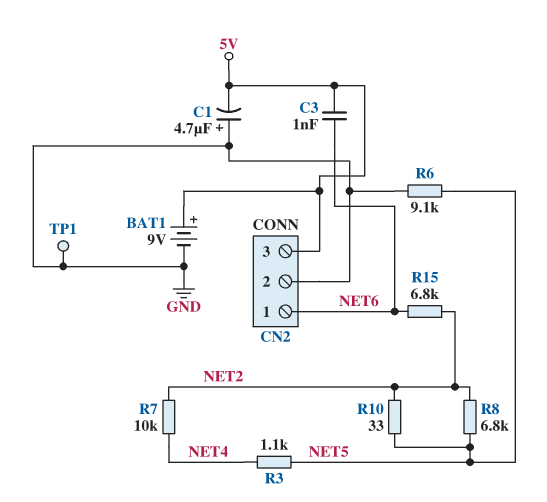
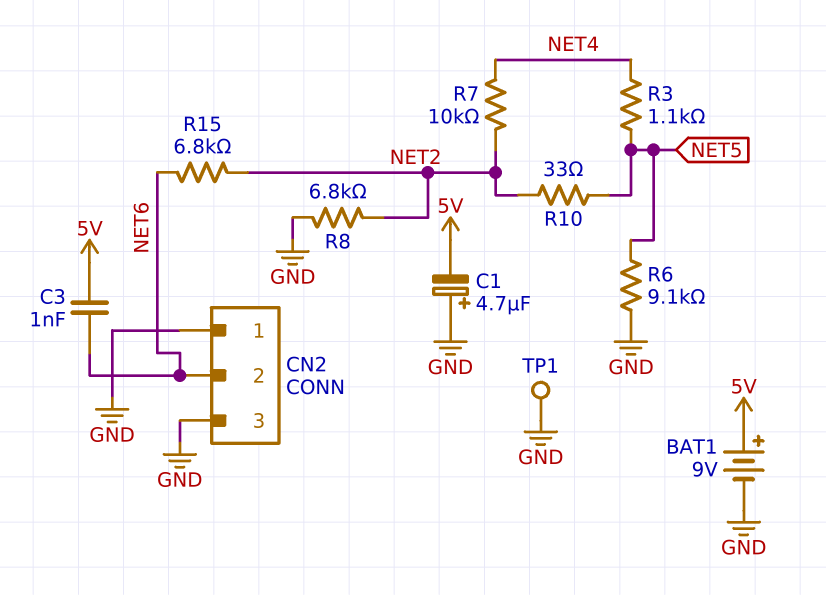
CN2 pin 1: NET6 -> GND
CN2 pin 2: GND -> NET6
CN2 pin 3: 5V -> GND
R8: 6.8k (NET2, NET5) -> 6.8k (GND, NET2)

